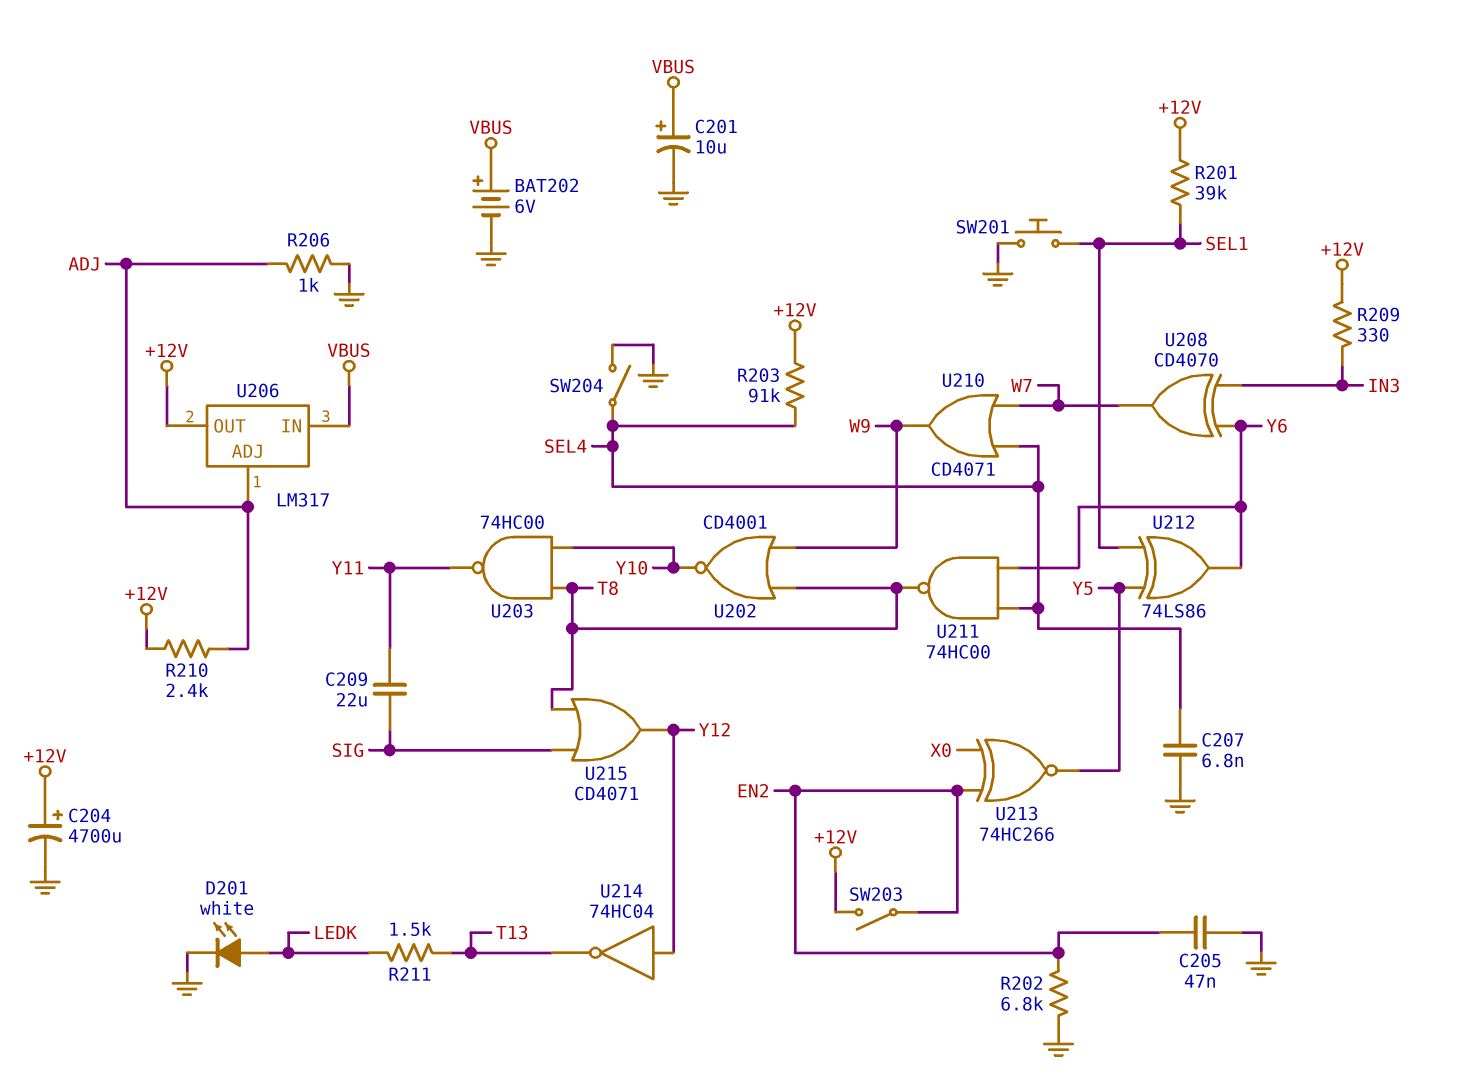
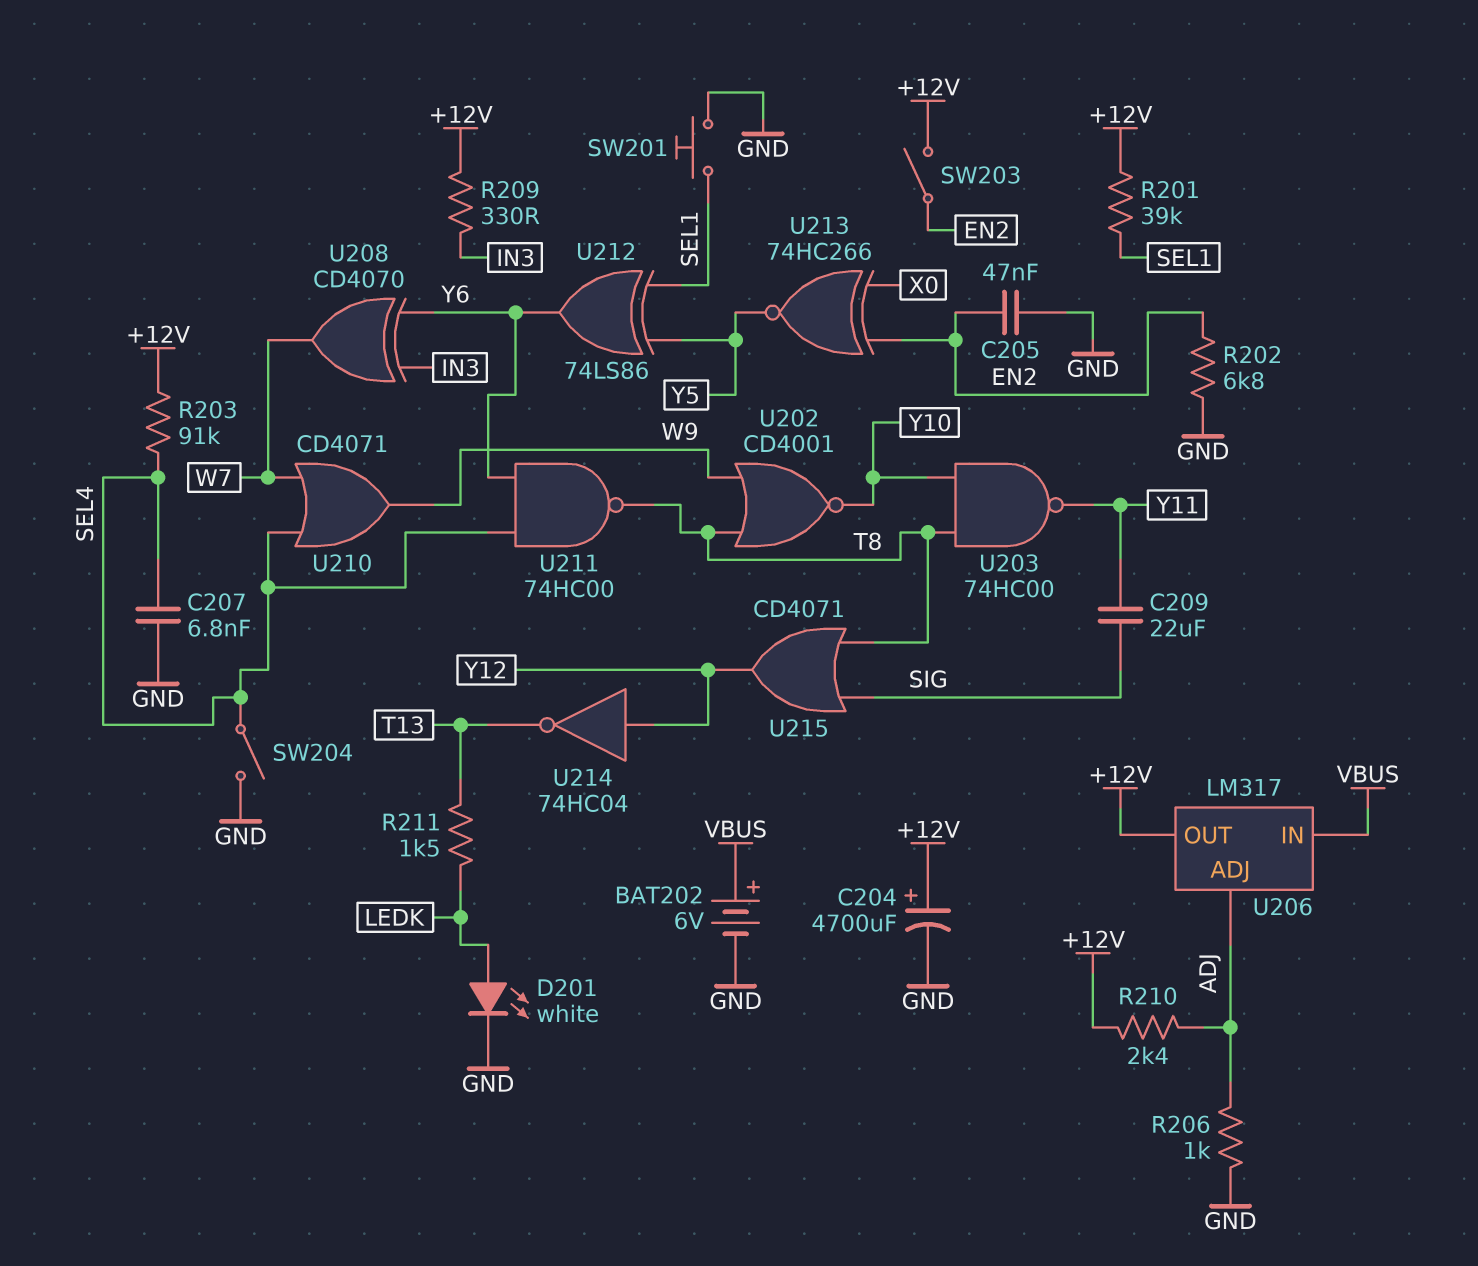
C201: 10uF (plus VBUS, minus GND) -> none

